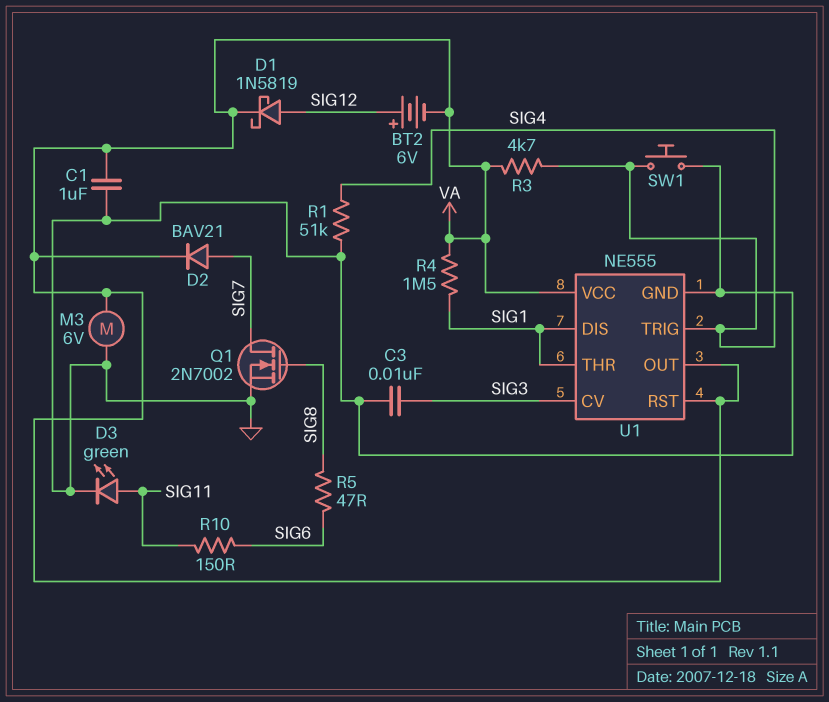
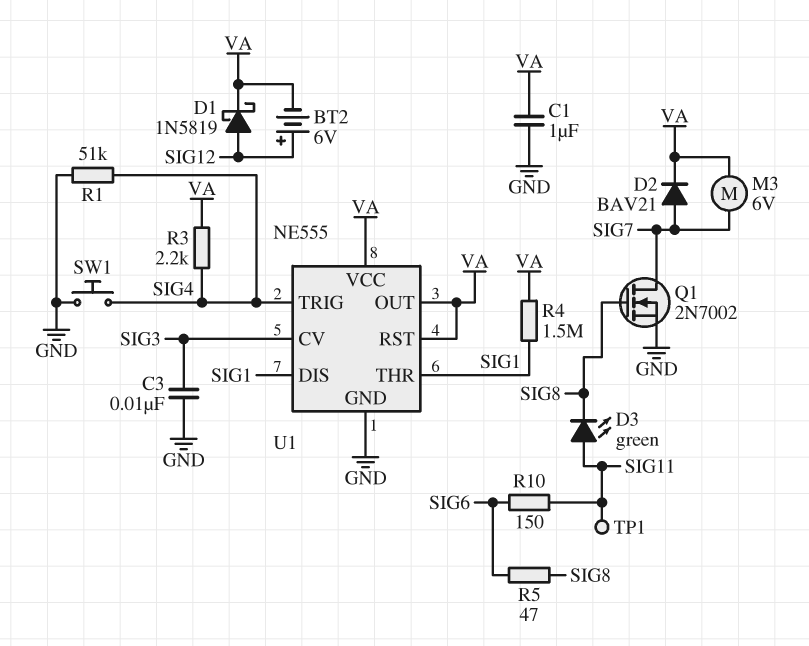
D3: LED green (A SIG11, K GND) -> LED green (A SIG11, K SIG8)
M3: motor 6V (GND, VA) -> motor 6V (SIG7, VA)
R3: 4.7k (SIG4, VA) -> 2.2k (SIG4, VA)
TP1: none -> test point (SIG11)

